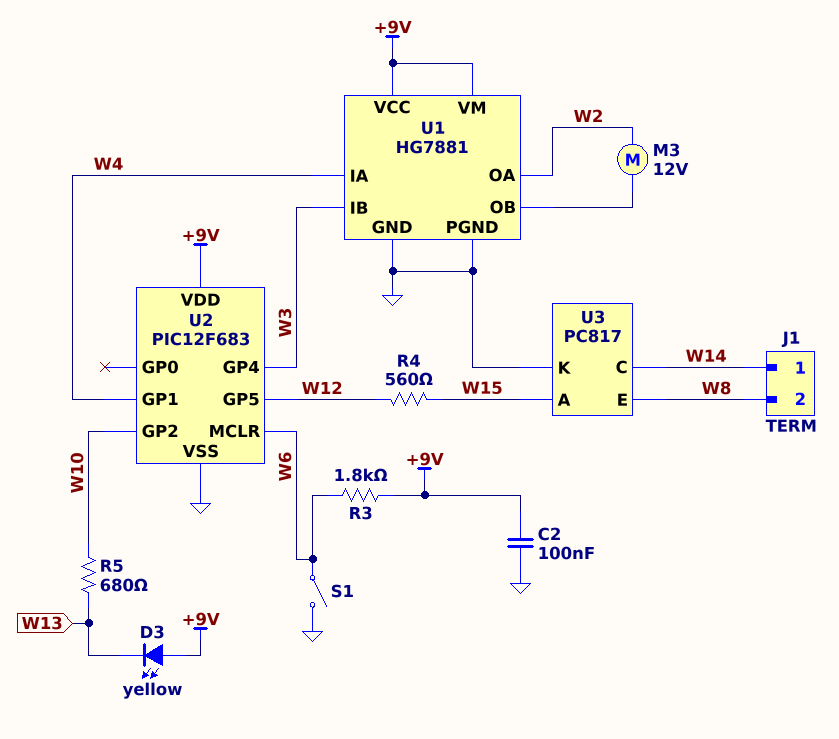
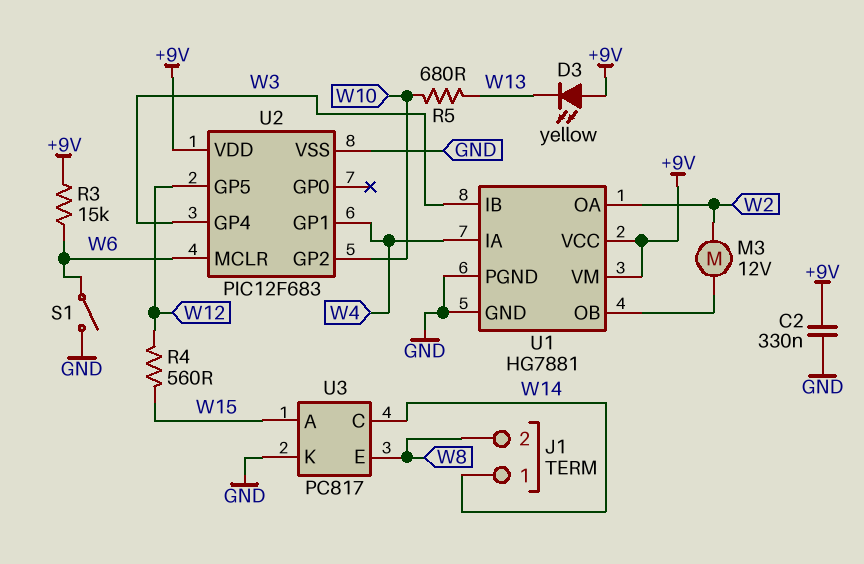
C2: 100nF (+9V, GND) -> 330nF (+9V, GND)
R3: 1.8k (+9V, W6) -> 15k (+9V, W6)

